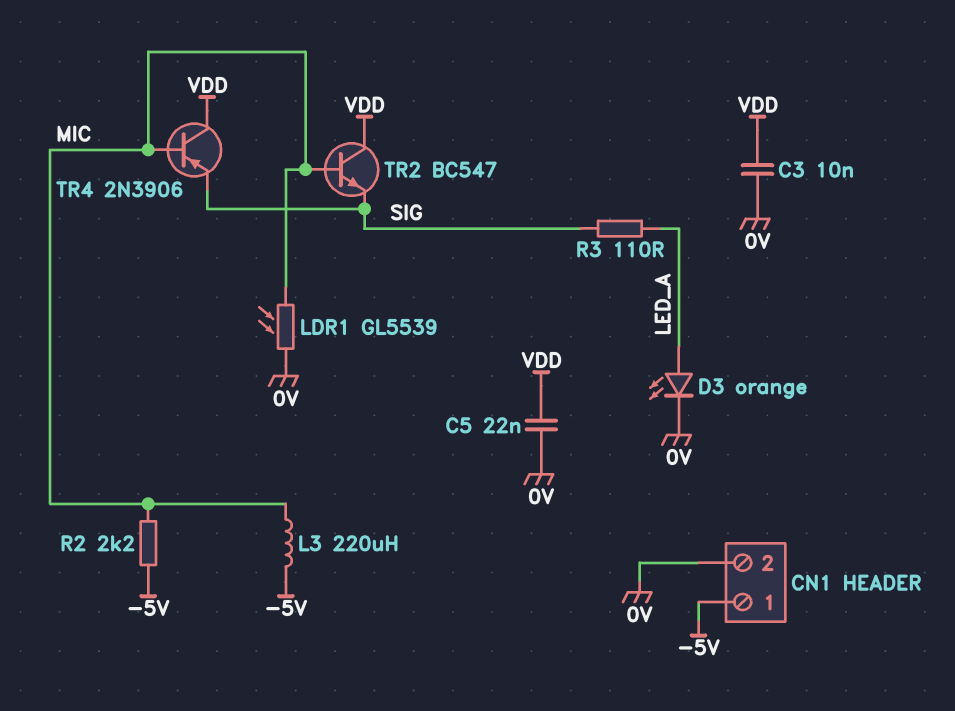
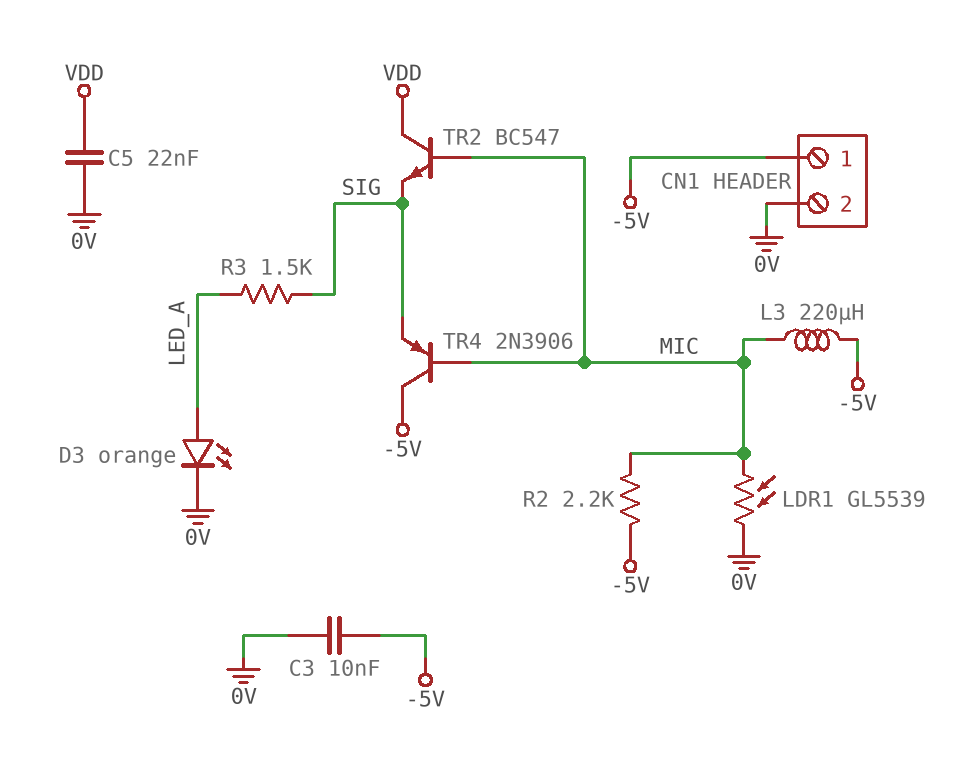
C3: 10nF (0V, VDD) -> 10nF (-5V, 0V)
R3: 110 (LED_A, SIG) -> 1.5k (LED_A, SIG)
TR4: PNP 2N3906 (B MIC, C VDD, E SIG) -> PNP 2N3906 (B MIC, C -5V, E SIG)

